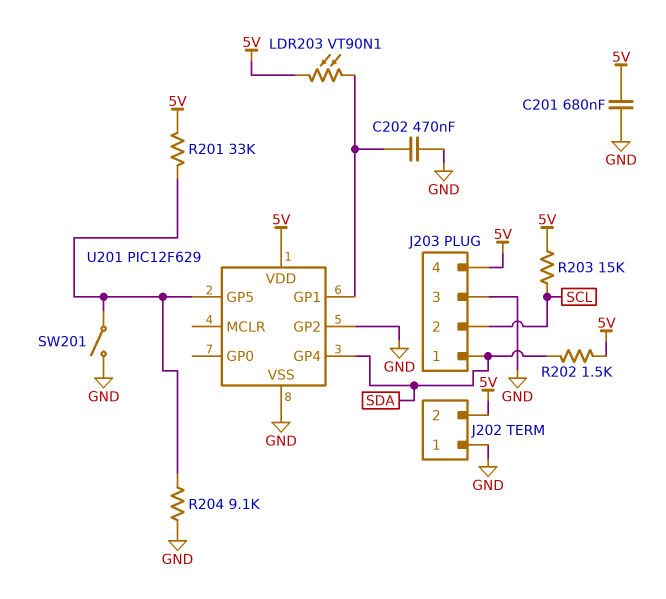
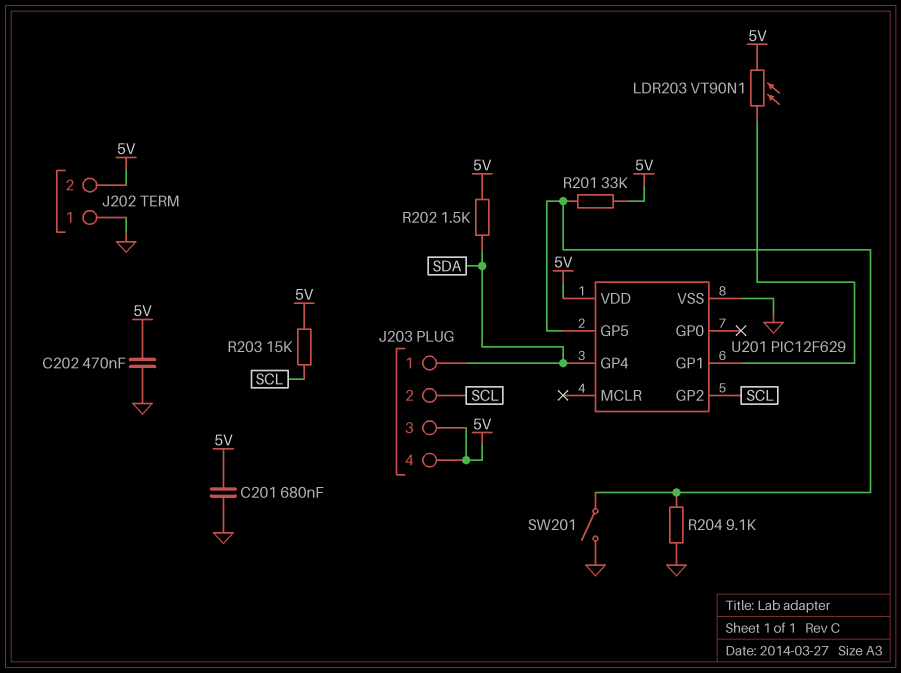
C202: 470nF (GND, U201/GP1) -> 470nF (5V, GND)
J203 pin 3: GND -> 5V
U201 pin GP2: GND -> SCL

